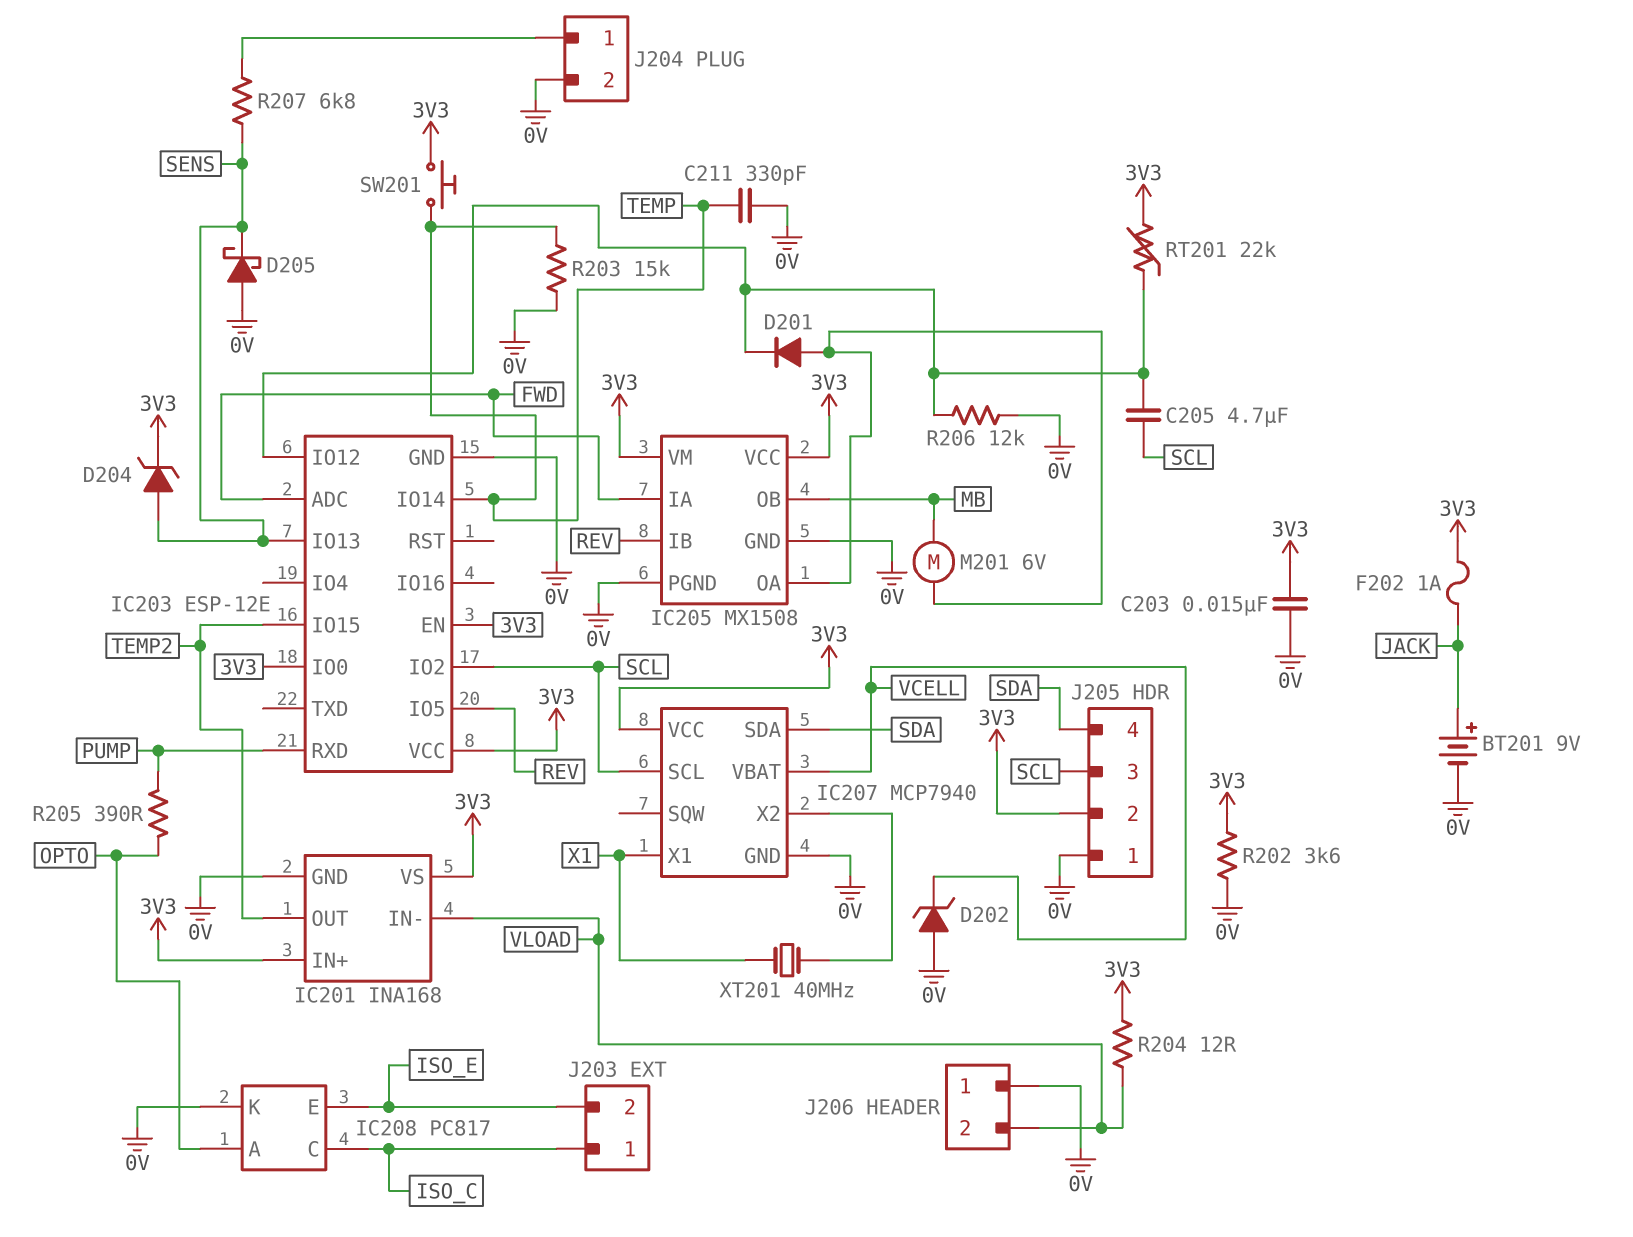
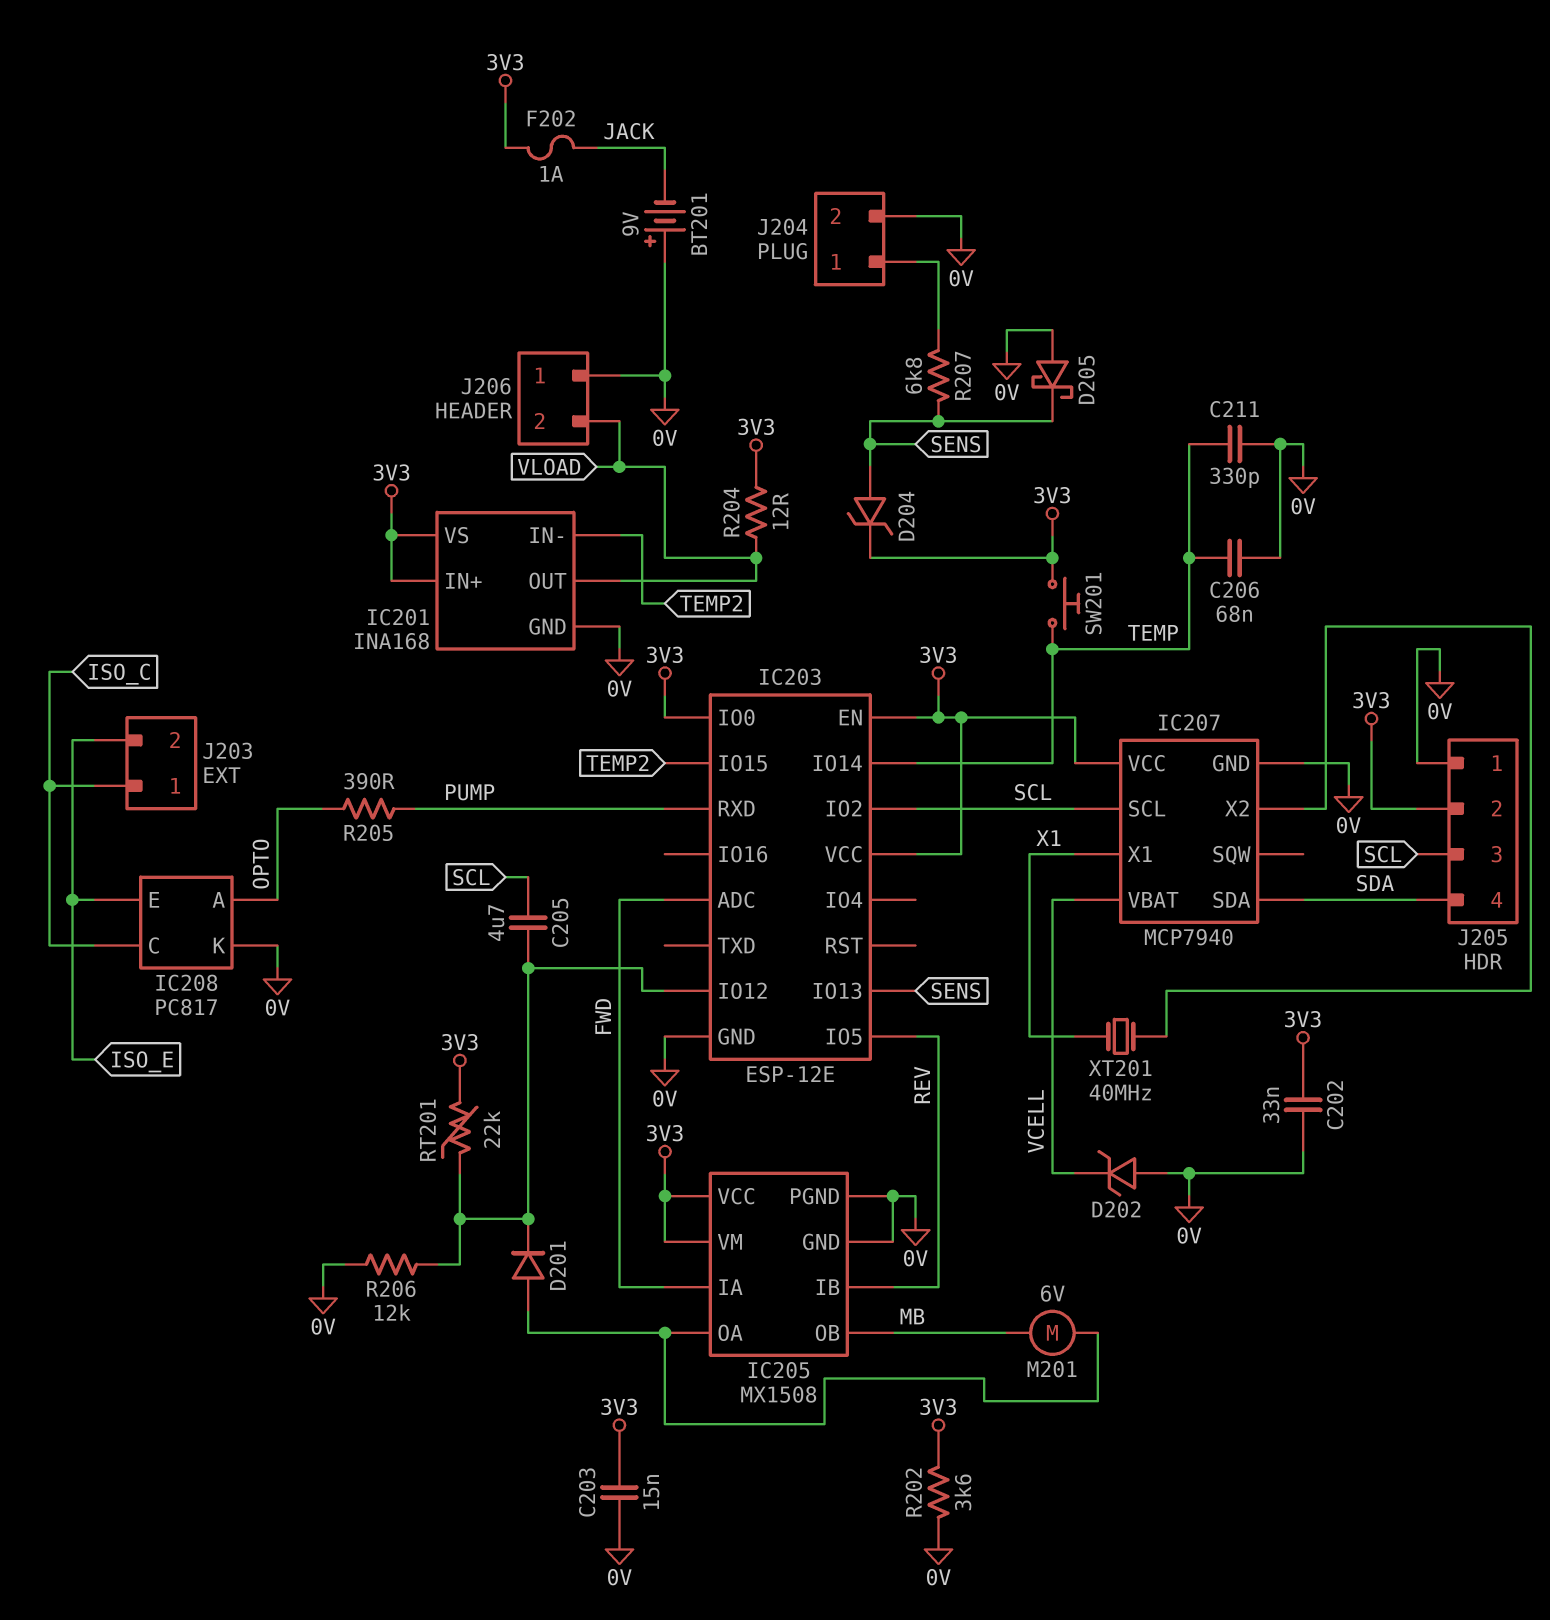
BT201: 9V (plus JACK, minus 0V) -> 9V (plus 0V, minus JACK)
C202: none -> 33nF (0V, 3V3)
C206: none -> 68nF (0V, TEMP)
IC201 pin IN-: VLOAD -> TEMP2
IC201 pin OUT: TEMP2 -> VLOAD
R203: 15k (0V, TEMP) -> none

